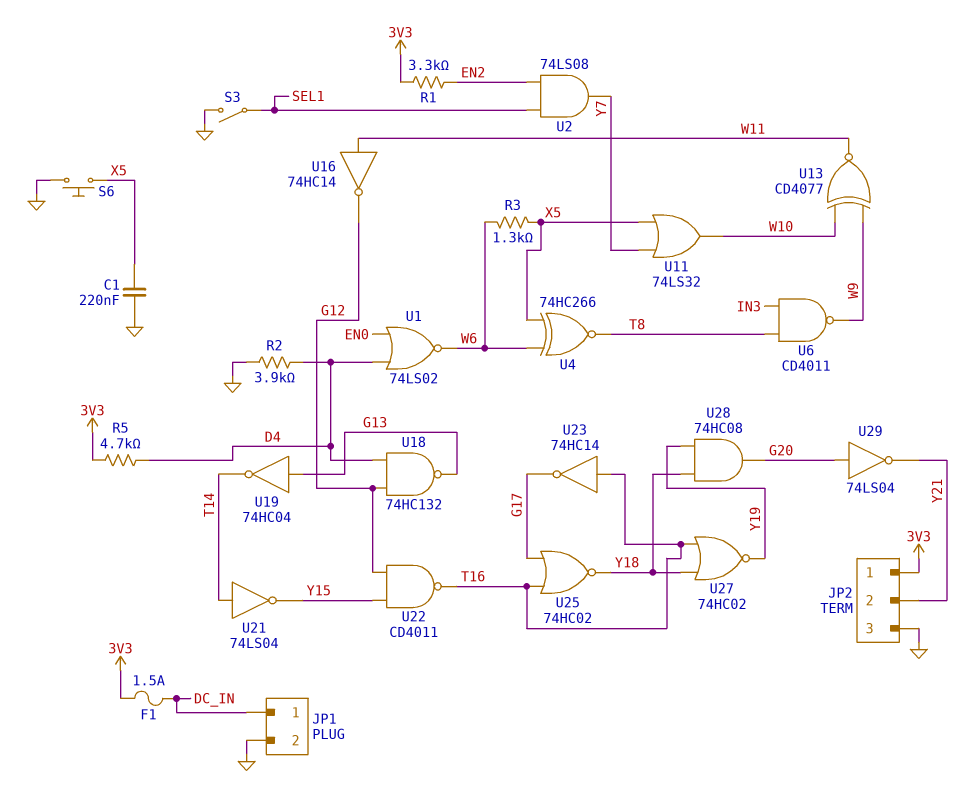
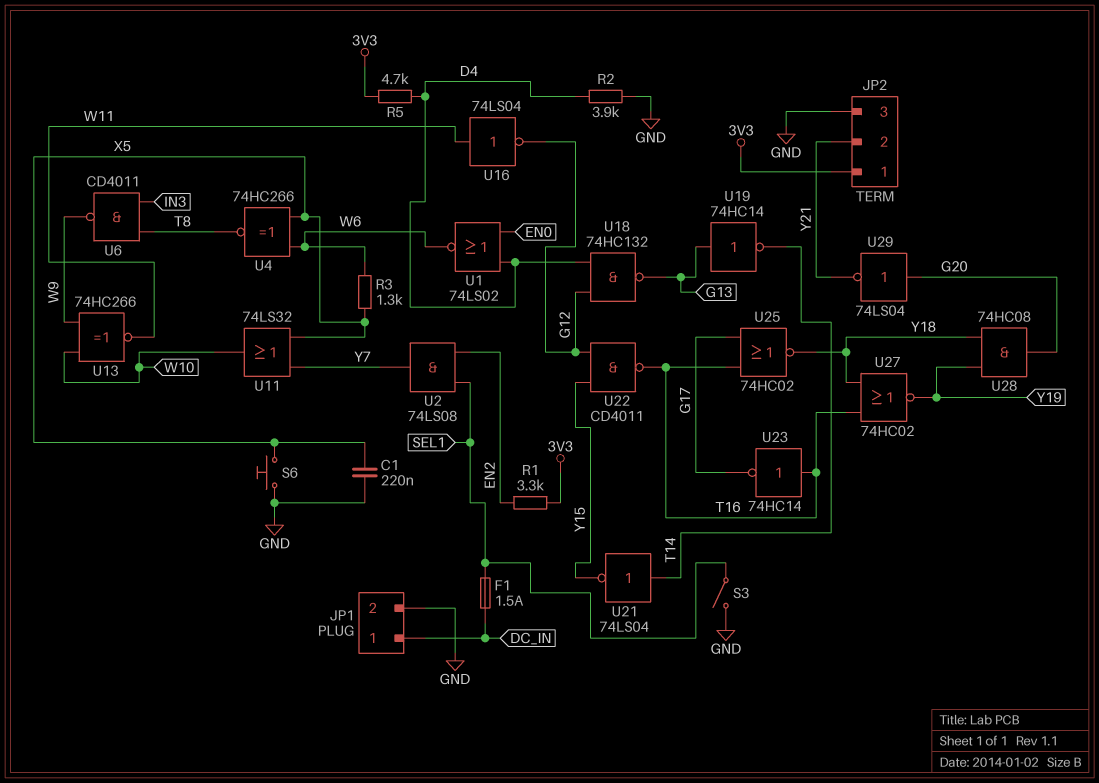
F1: 1.5A (3V3, DC_IN) -> 1.5A (DC_IN, SEL1)
U13: XNOR CD4077 (in W9, in W10, out W11) -> XNOR 74HC266 (in W9, in W10, out W11)
U16: NOT 74HC14 (in W11, out G12) -> NOT 74LS04 (in W11, out G12)
U19: NOT 74HC04 (in G13, out T14) -> NOT 74HC14 (in G13, out T14)

